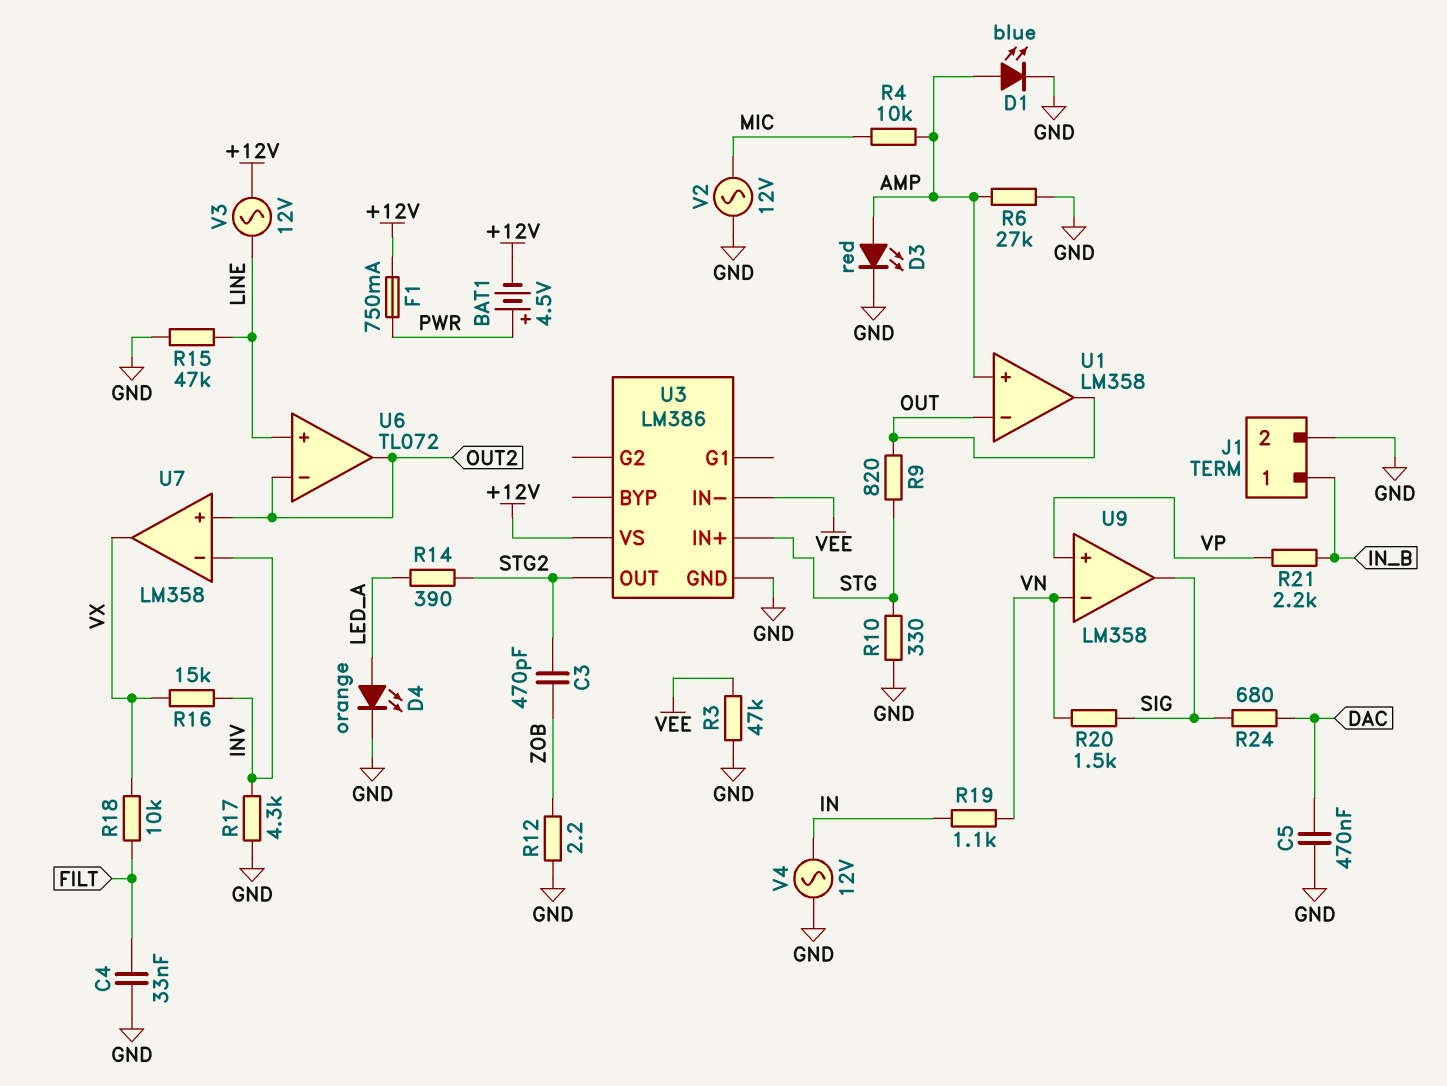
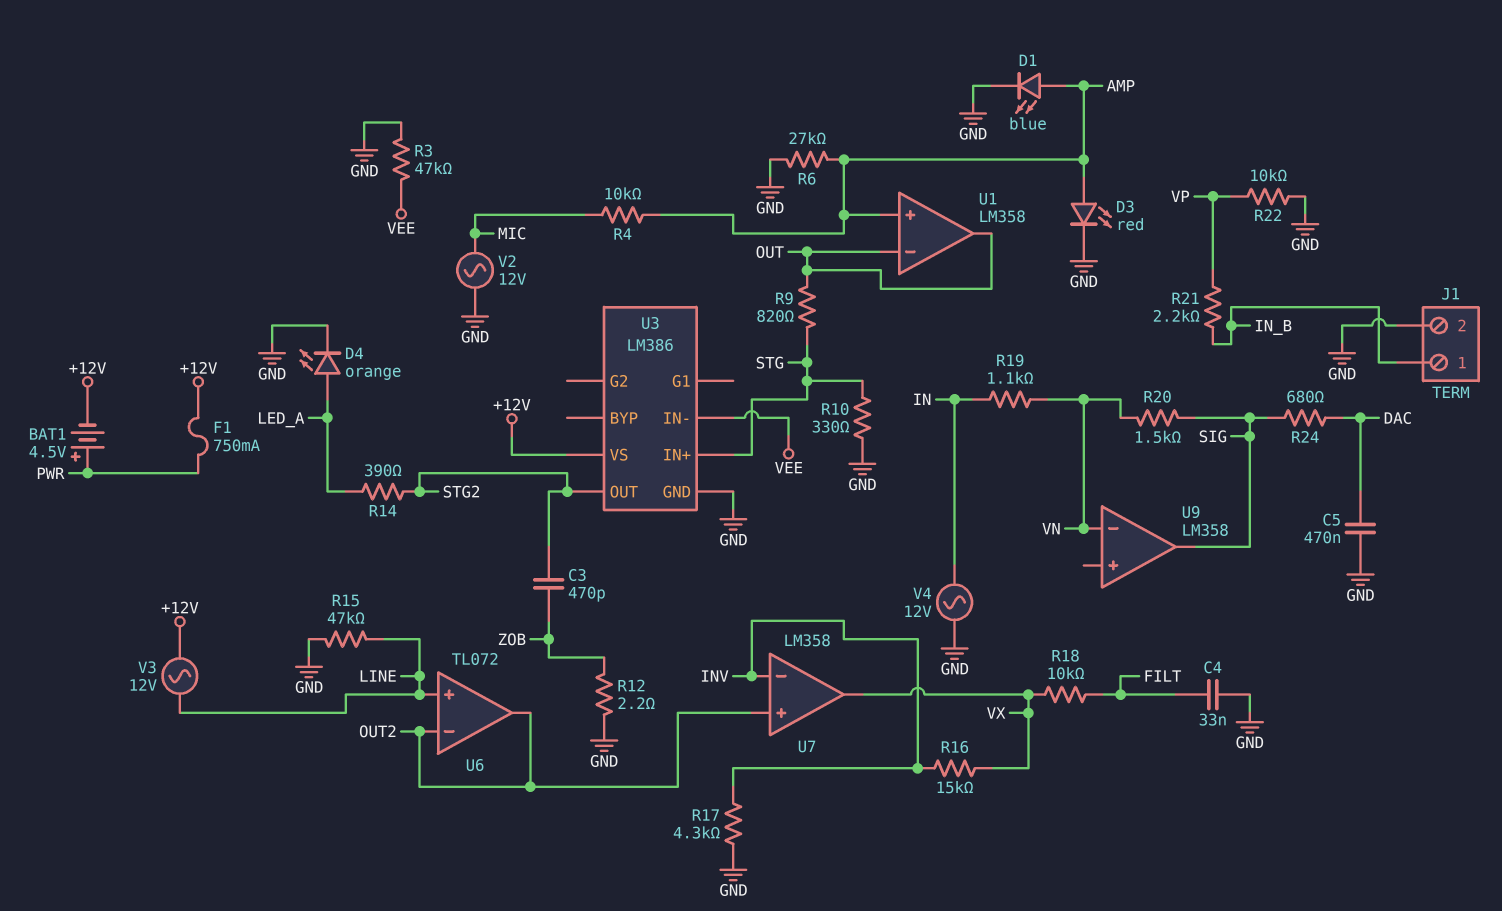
R22: none -> 10k (GND, VP)
U9 pin in+: VP -> none

